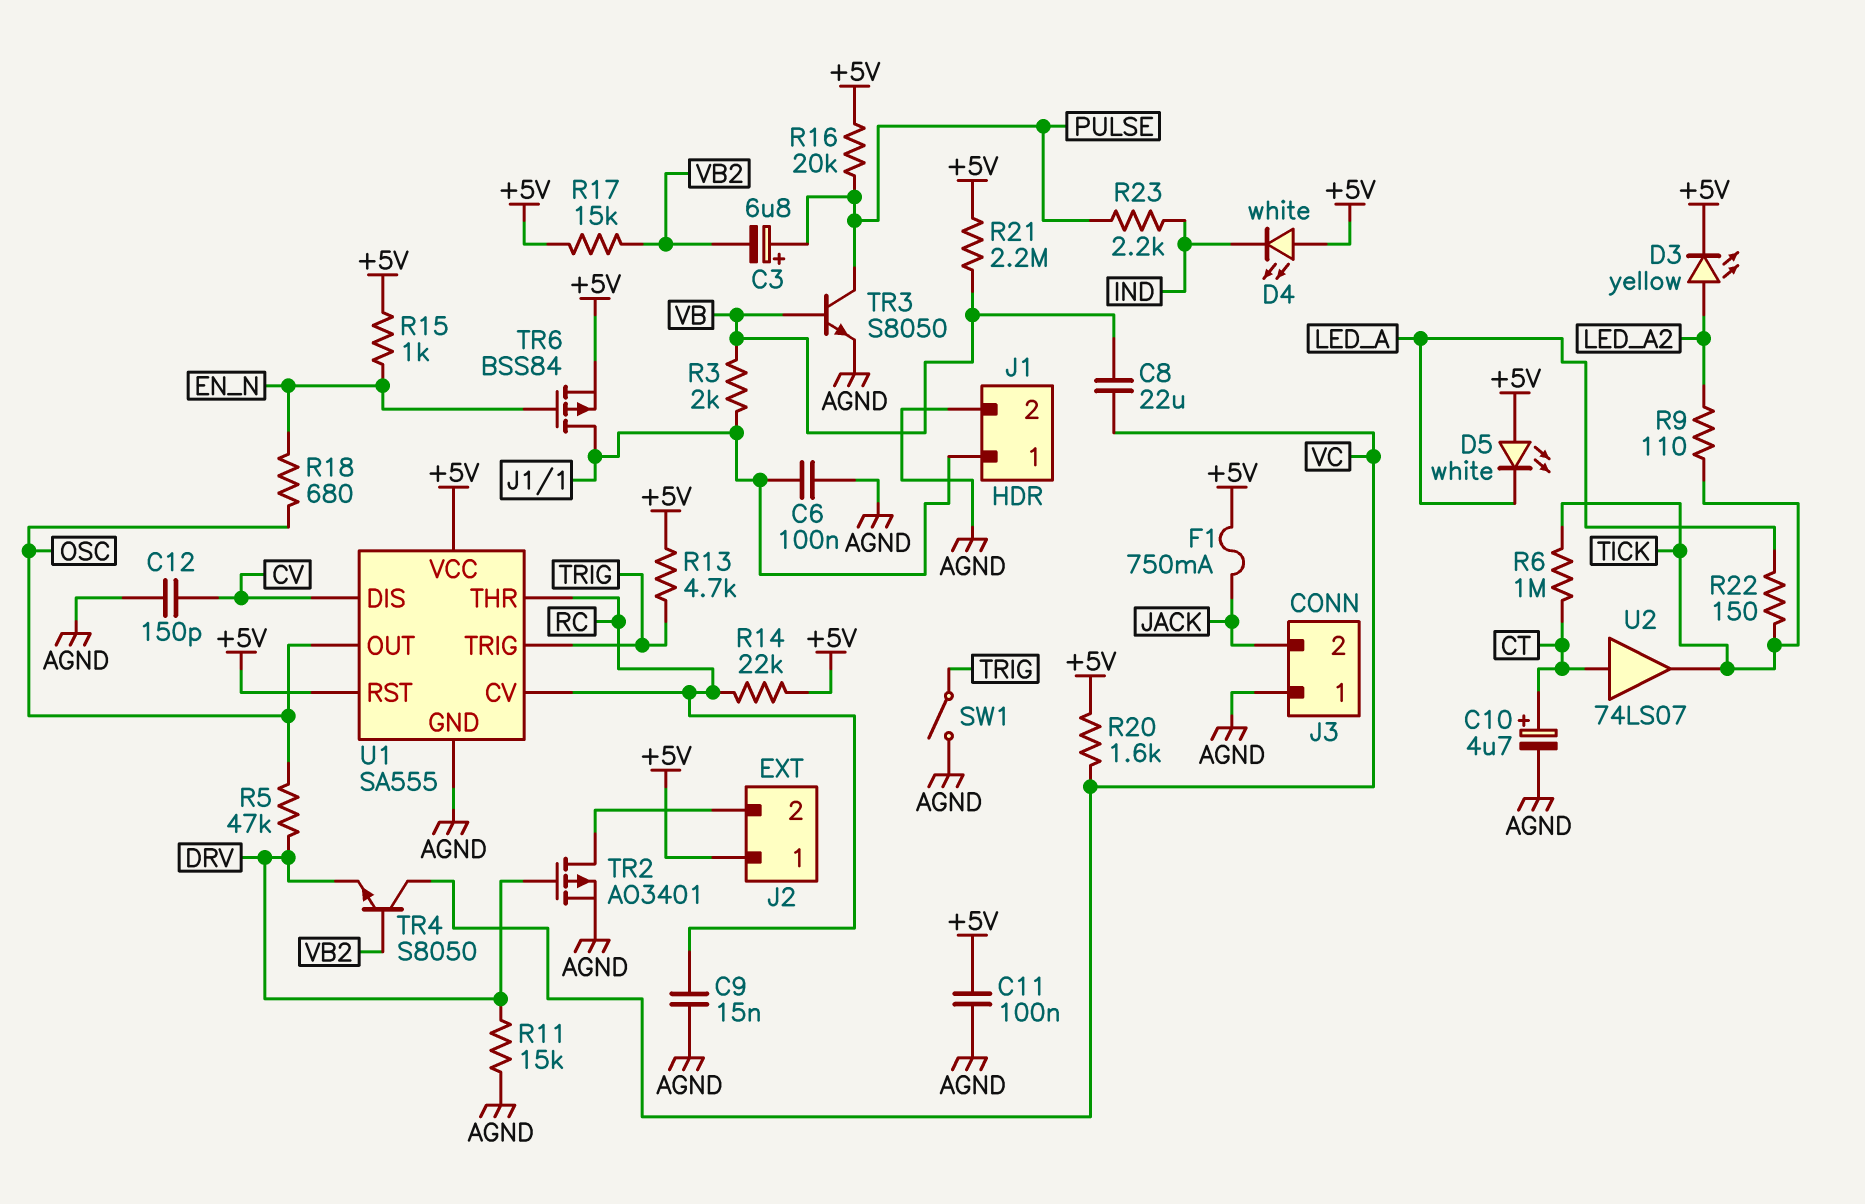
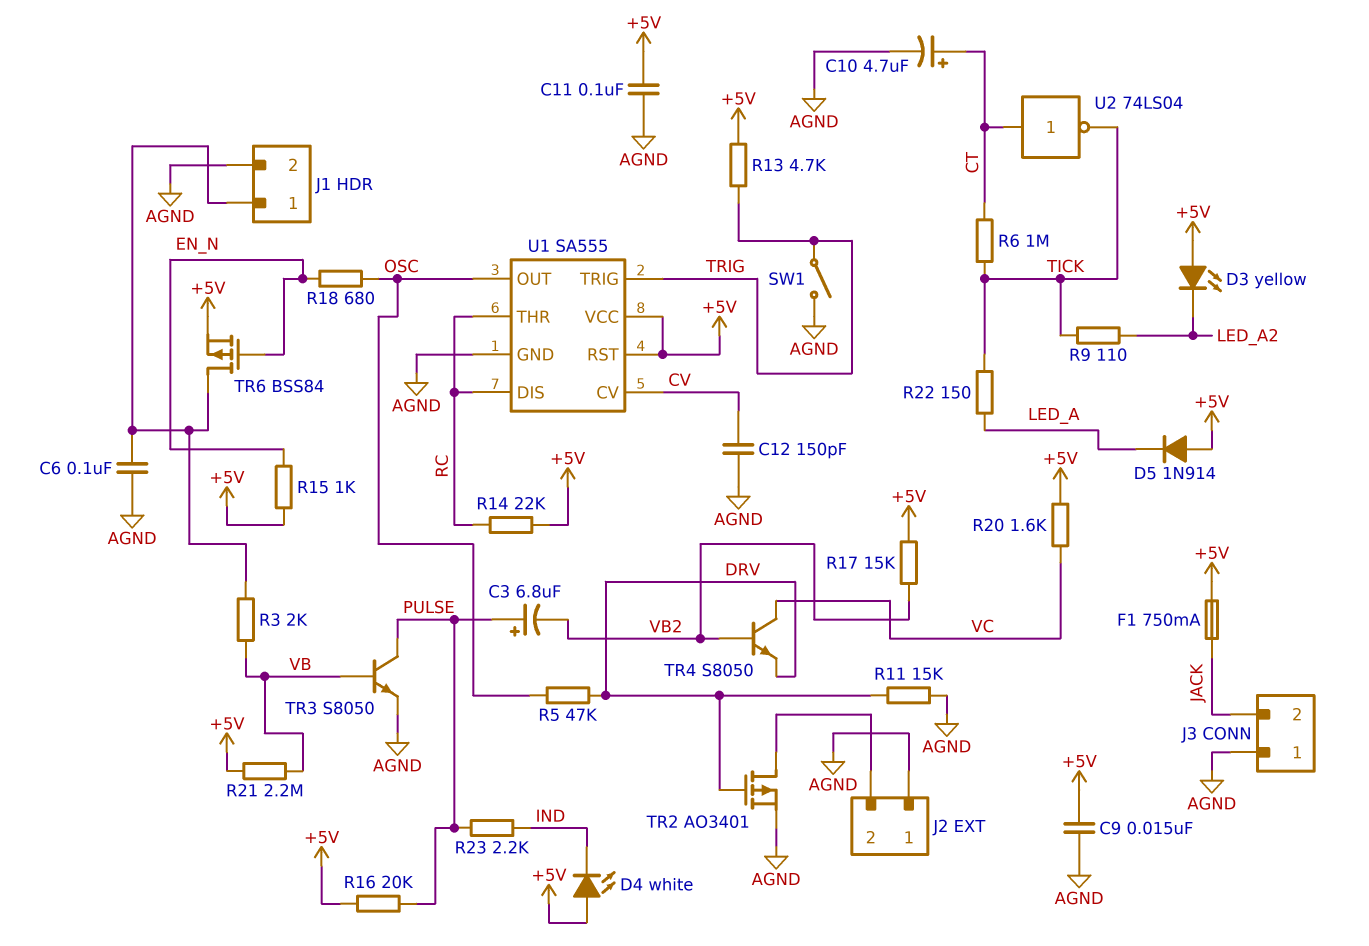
C8: 22uF (VB, VC) -> none
C9: 15nF (AGND, RC) -> 15nF (+5V, AGND)
D3: LED yellow (A LED_A2, K +5V) -> LED yellow (A +5V, K LED_A2)
D5: LED white (A +5V, K LED_A) -> diode 1N914 (A +5V, K LED_A)
J2 pin 1: +5V -> AGND
U1 pin CV: RC -> CV
U1 pin DIS: CV -> RC
U2: buffer 74LS07 (in CT, out TICK) -> NOT 74LS04 (in CT, out TICK)

